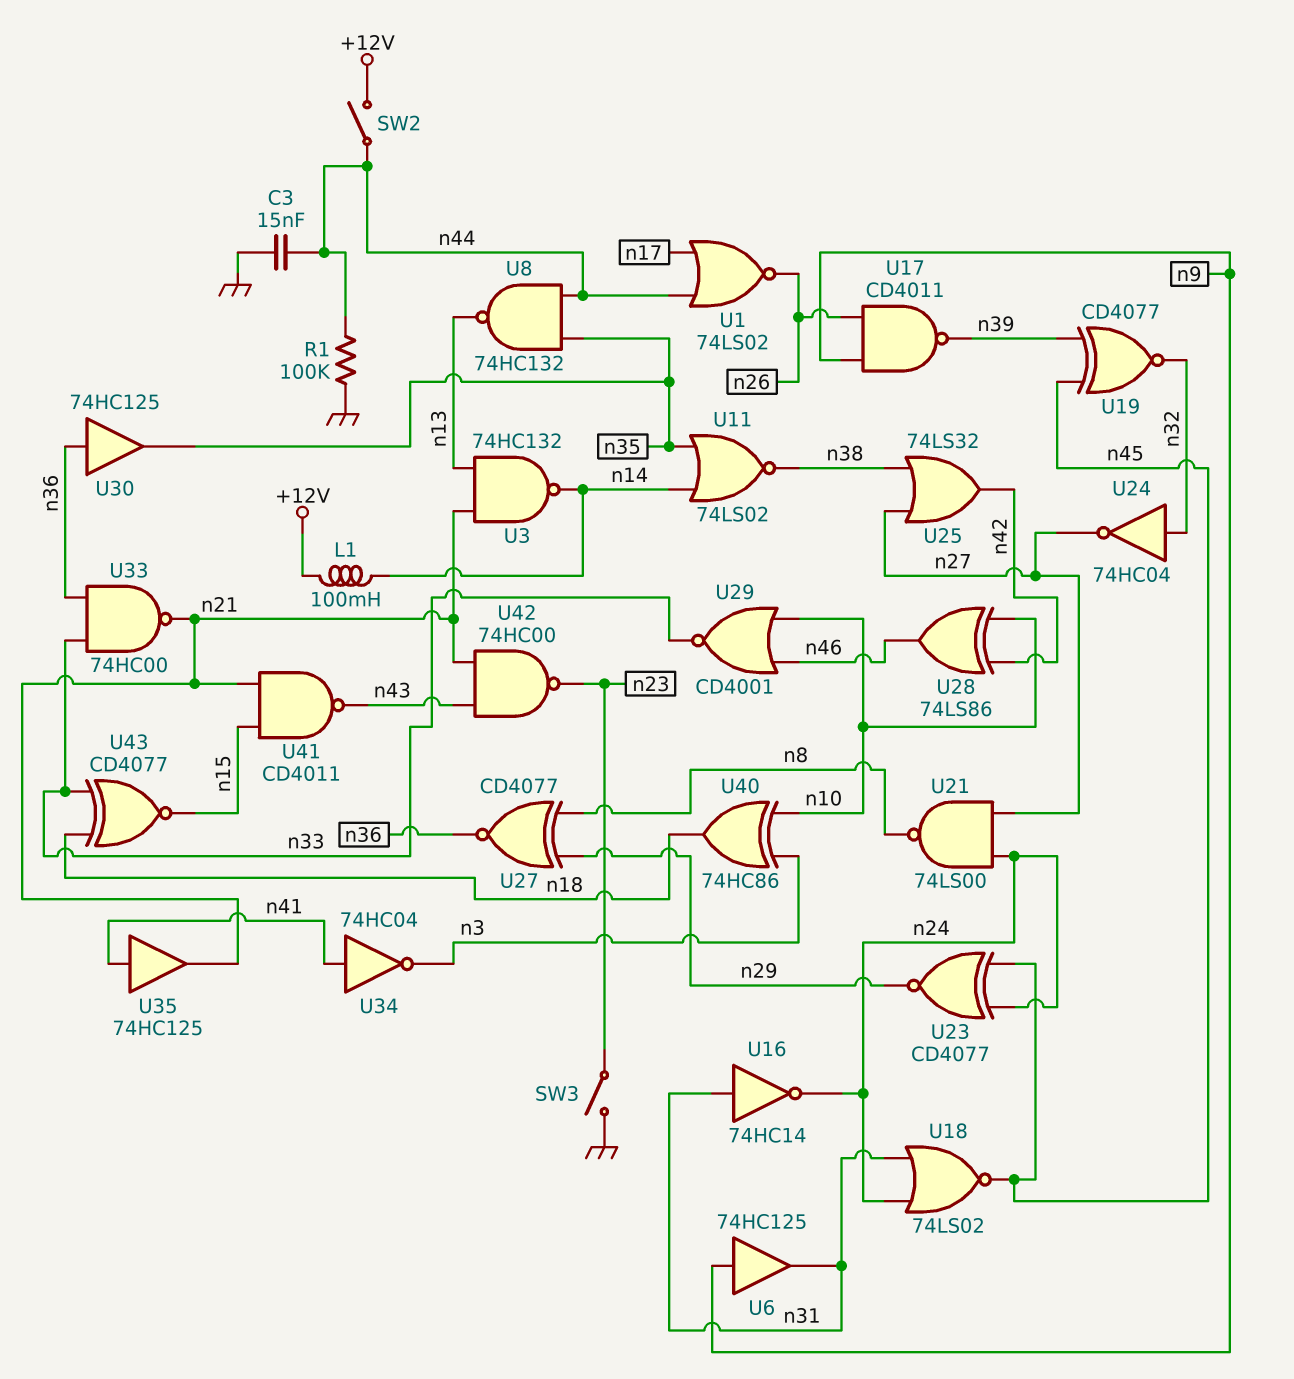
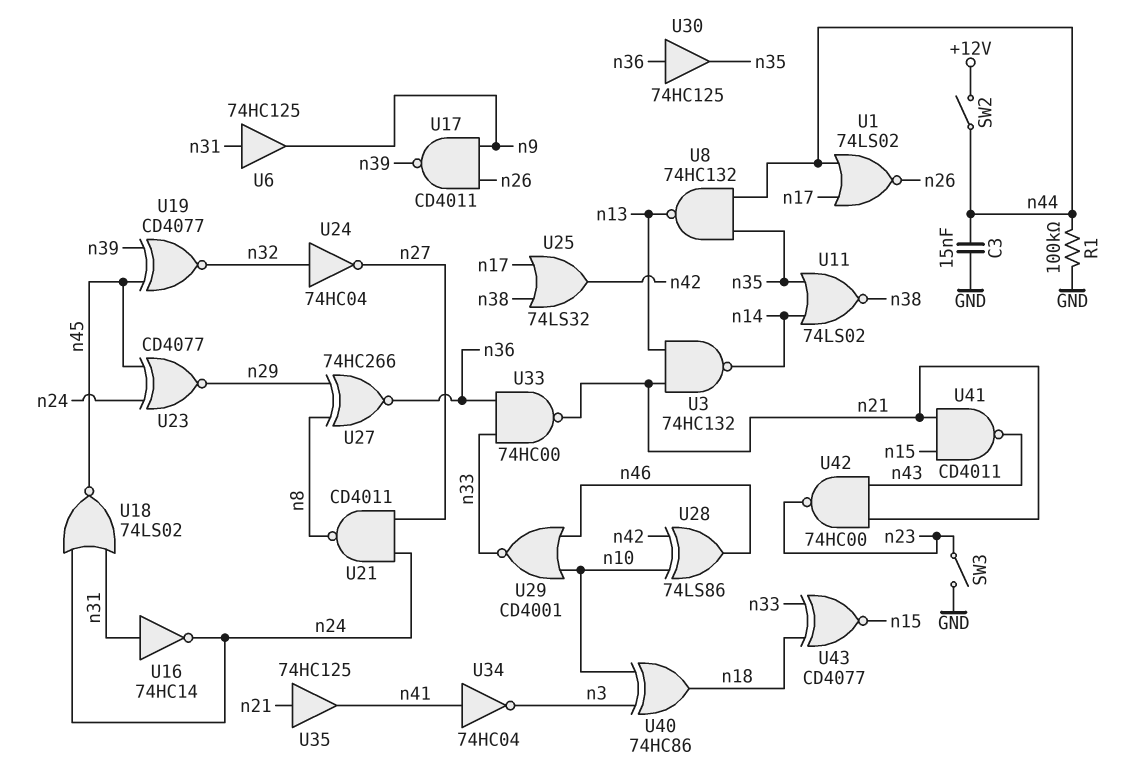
L1: 100mH (+12V, n14) -> none
U6: buffer 74HC125 (in n9, out n31) -> buffer 74HC125 (in n31, out n9)
U21: NAND 74LS00 (in n24, in n27, out n8) -> NAND CD4011 (in n24, in n27, out n8)
U25: OR 74LS32 (in n27, in n38, out n42) -> OR 74LS32 (in n17, in n38, out n42)
U27: XNOR CD4077 (in n8, in n29, out n36) -> XNOR 74HC266 (in n8, in n29, out n36)
U35: buffer 74HC125 (in n41, out n21) -> buffer 74HC125 (in n21, out n41)

